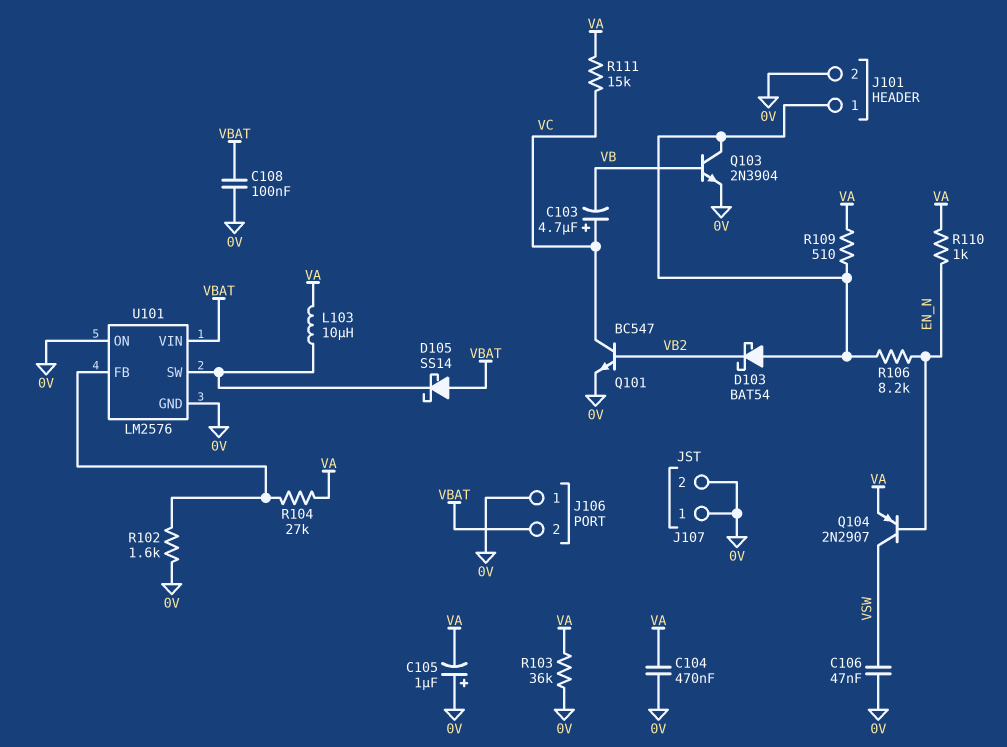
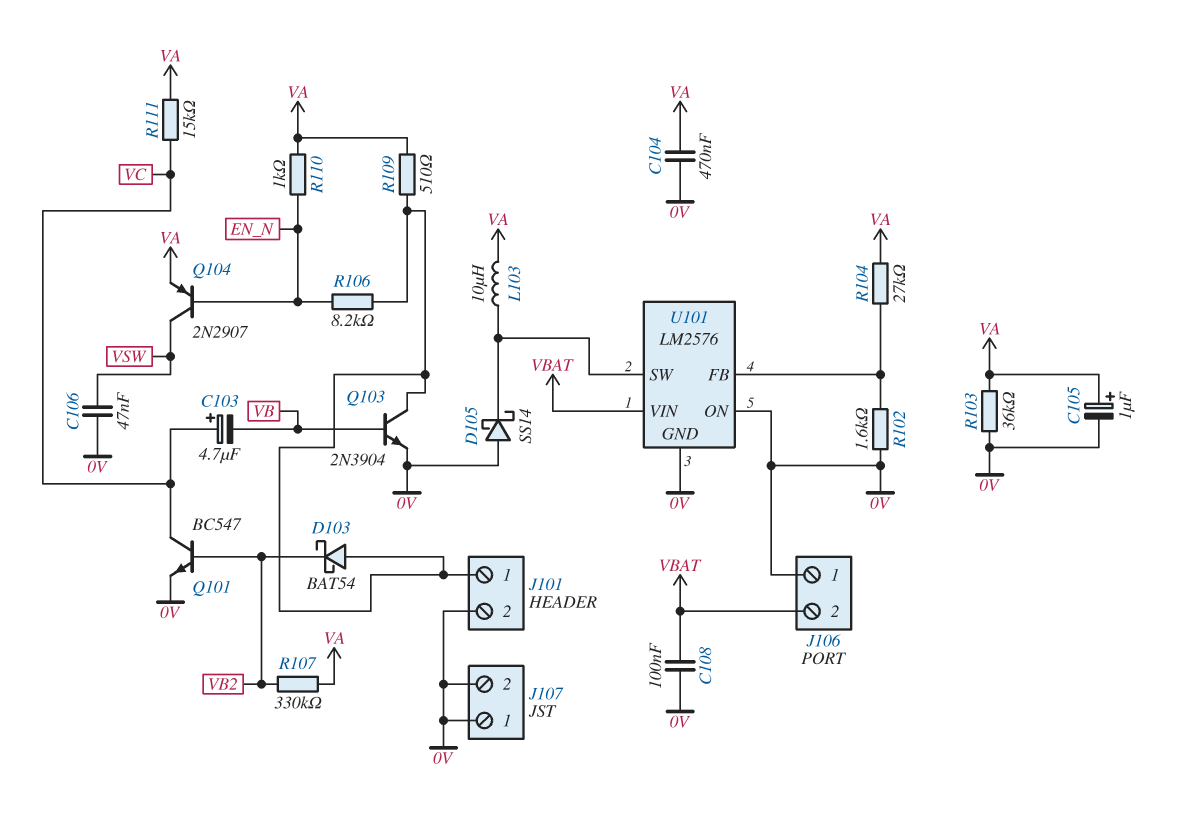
C105: 1uF (plus 0V, minus VA) -> 1uF (plus VA, minus 0V)
D105: schottky SS14 (A VBAT, K U101/SW) -> schottky SS14 (A 0V, K U101/SW)
R107: none -> 330k (VA, VB2)

